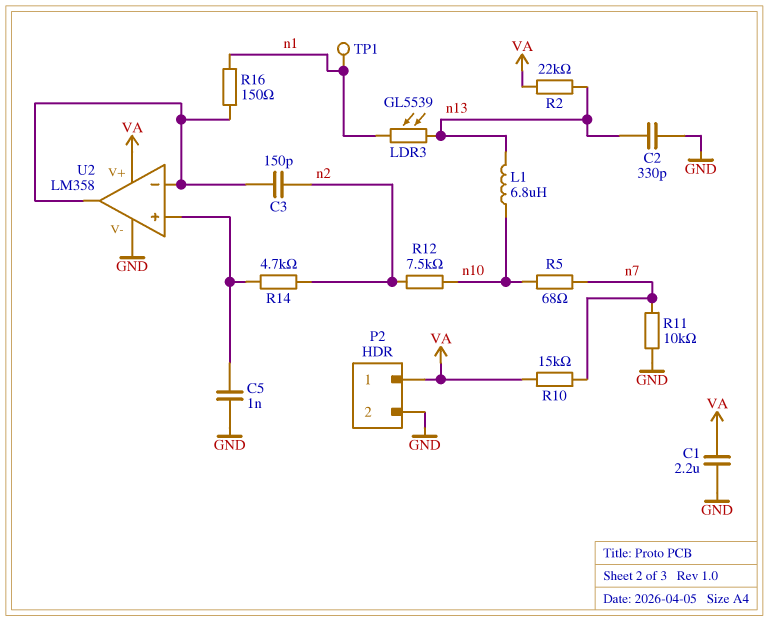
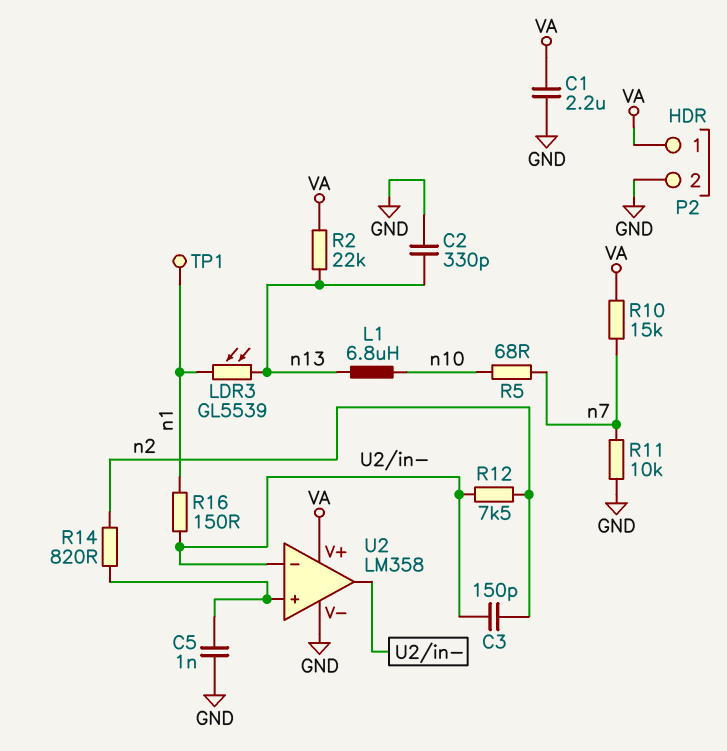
R12: 7.5k (n2, n10) -> 7.5k (U2/in-, n2)
R14: 4.7k (U2/in+, n2) -> 820 (U2/in+, n2)

